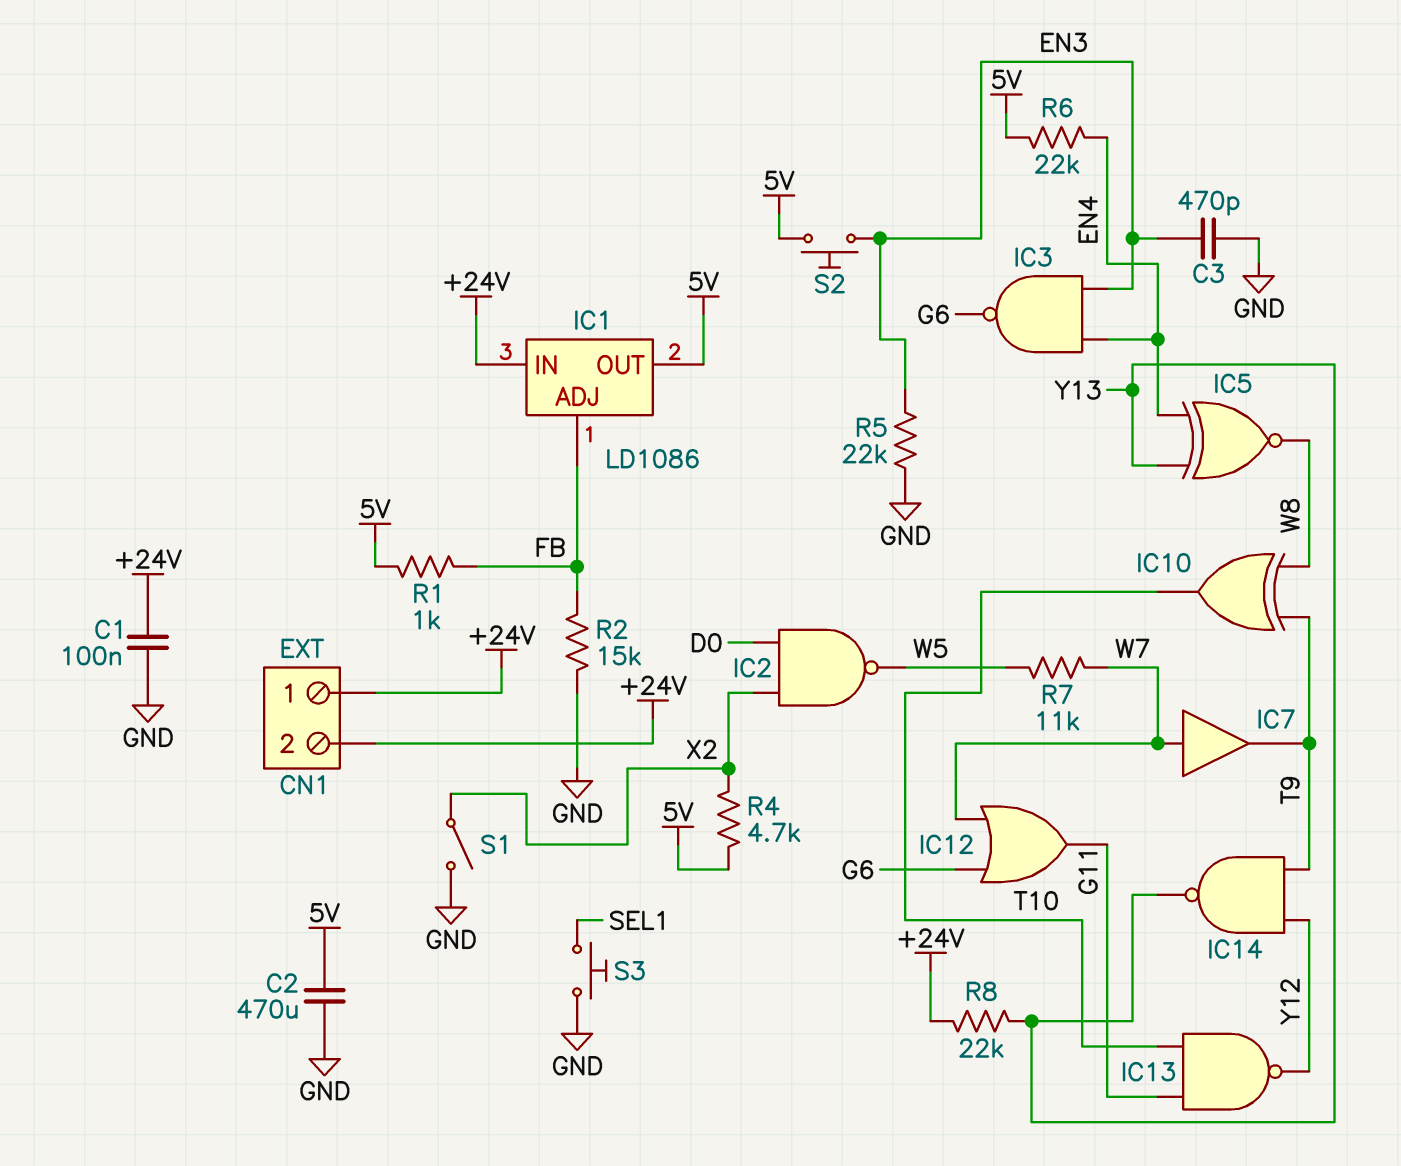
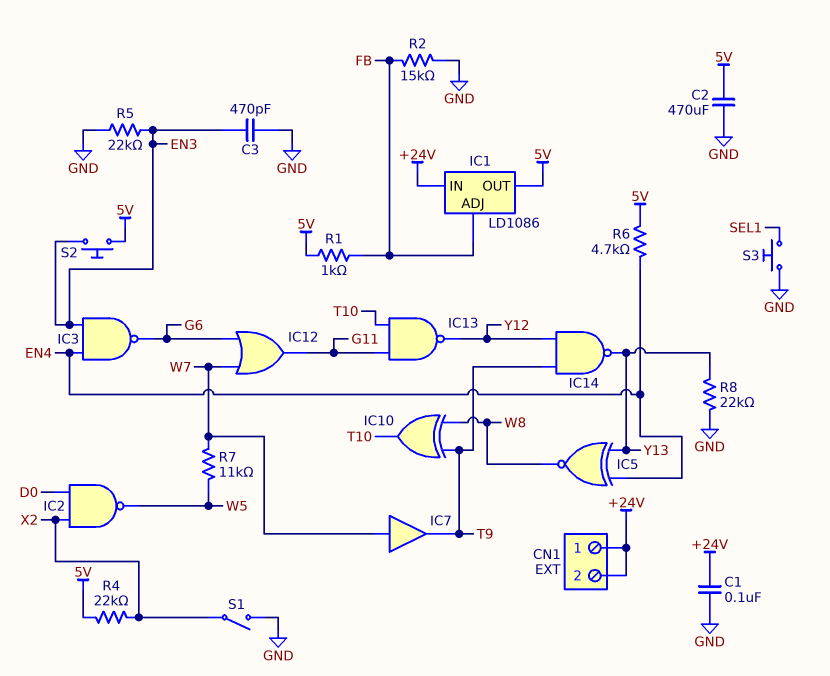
R4: 4.7k (5V, X2) -> 22k (5V, X2)
R6: 22k (5V, EN4) -> 4.7k (5V, EN4)
R8: 22k (+24V, Y13) -> 22k (GND, Y13)

